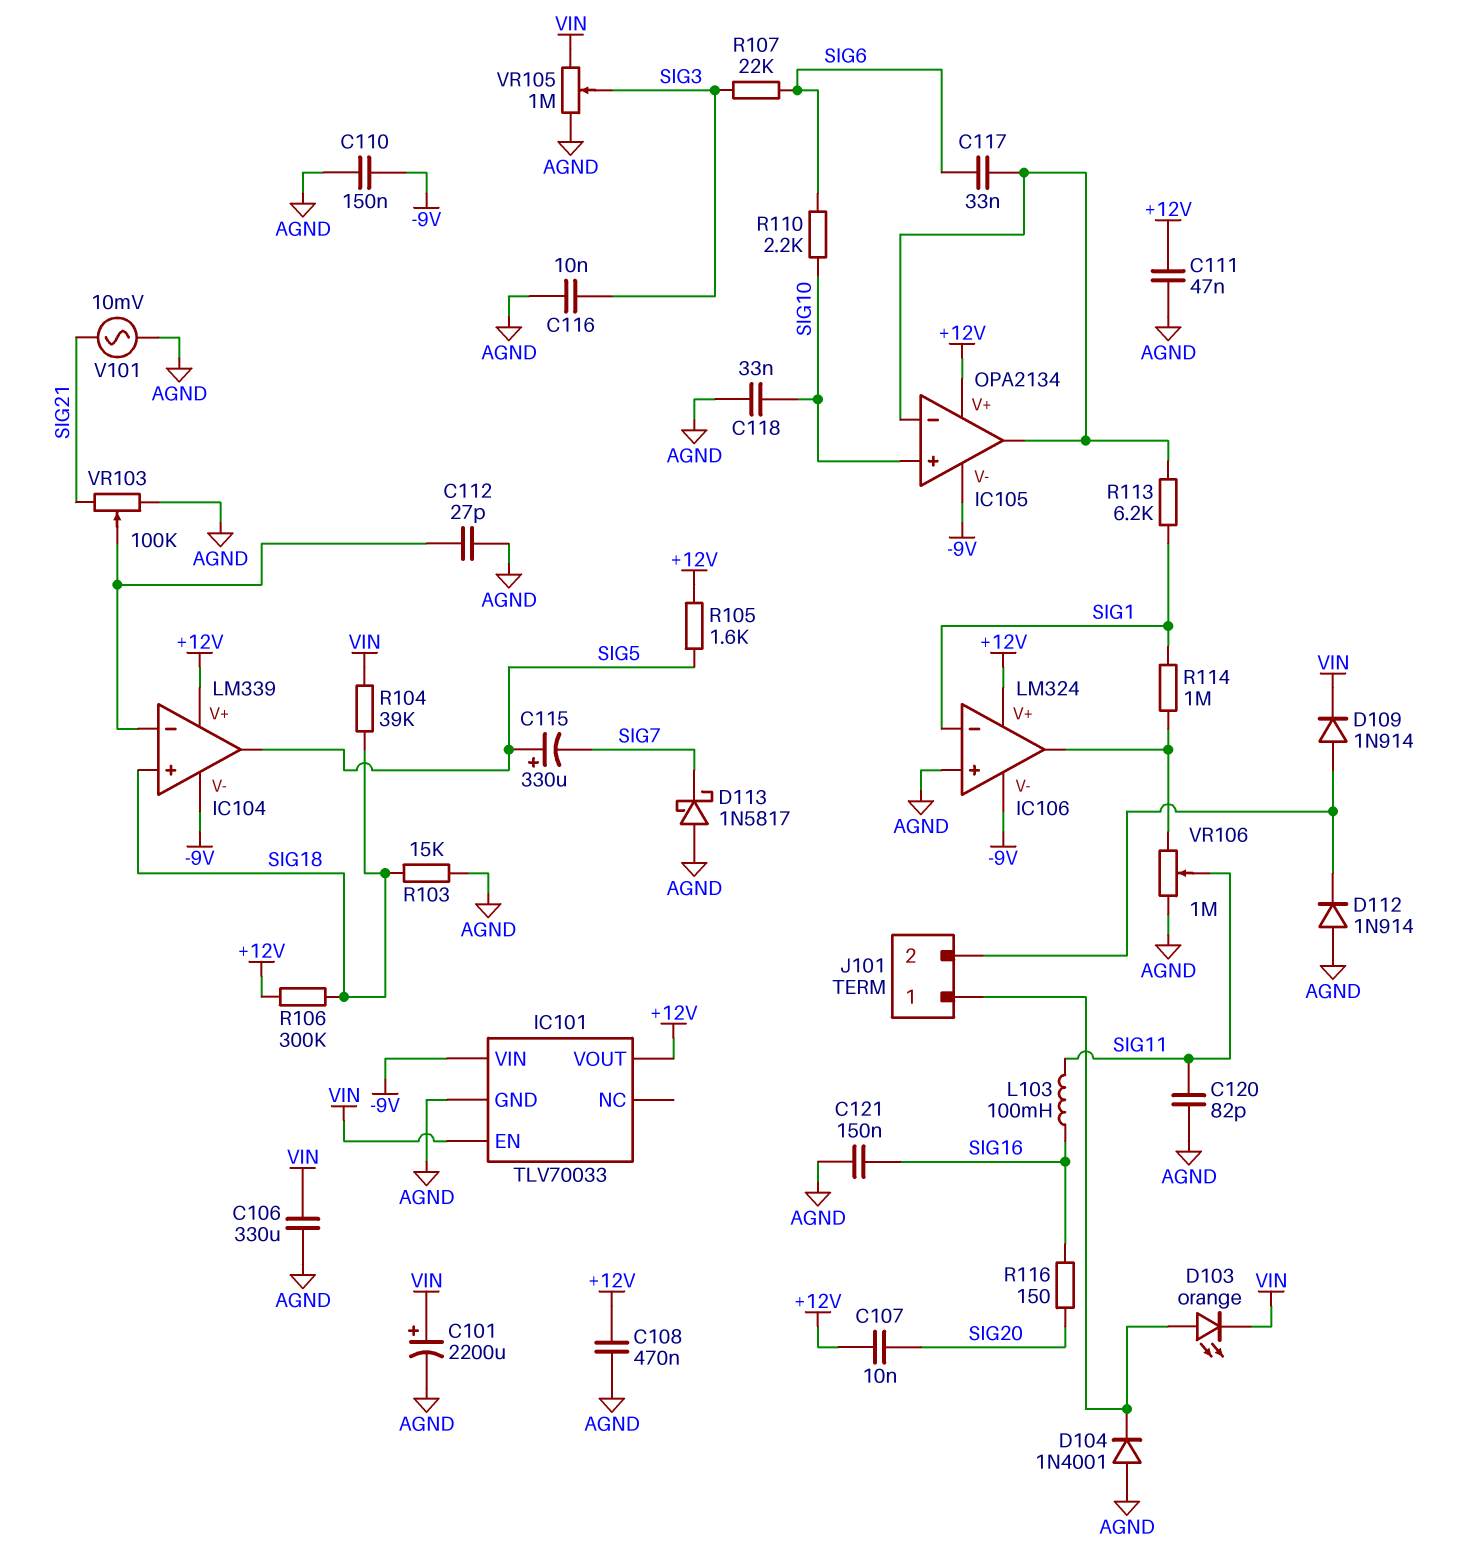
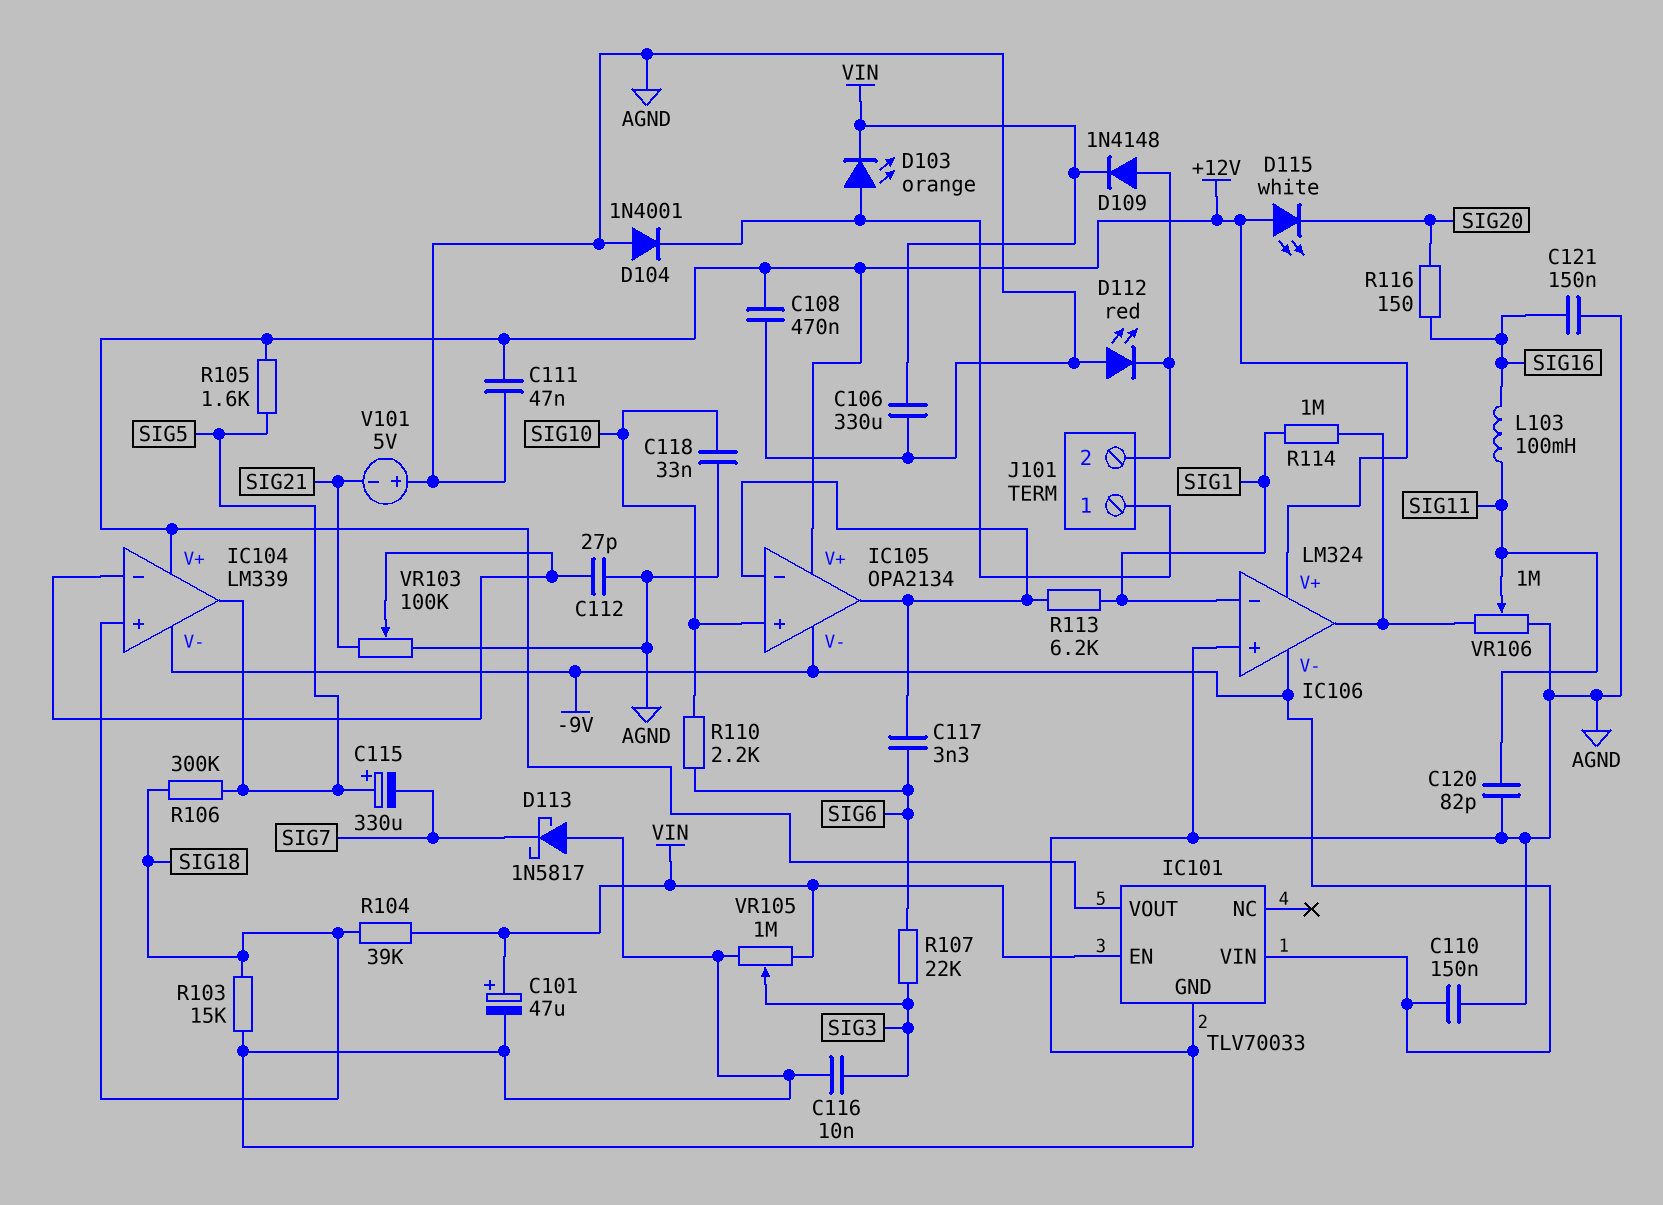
C101: 2200uF (plus VIN, minus AGND) -> 47uF (plus VIN, minus AGND)
C107: 10nF (+12V, SIG20) -> none
C117: 33nF (IC105/in-, SIG6) -> 3.3nF (IC105/in-, SIG6)
D109: diode 1N914 (A J101/2, K VIN) -> diode 1N4148 (A J101/2, K VIN)
D112: diode 1N914 (A AGND, K J101/2) -> LED red (A AGND, K J101/2)
D115: none -> LED white (A +12V, K SIG20)
R106: 300k (+12V, SIG18) -> 300k (SIG5, SIG18)
V101: AC 10mV (AGND, SIG21) -> 5V (plus AGND, minus SIG21)

